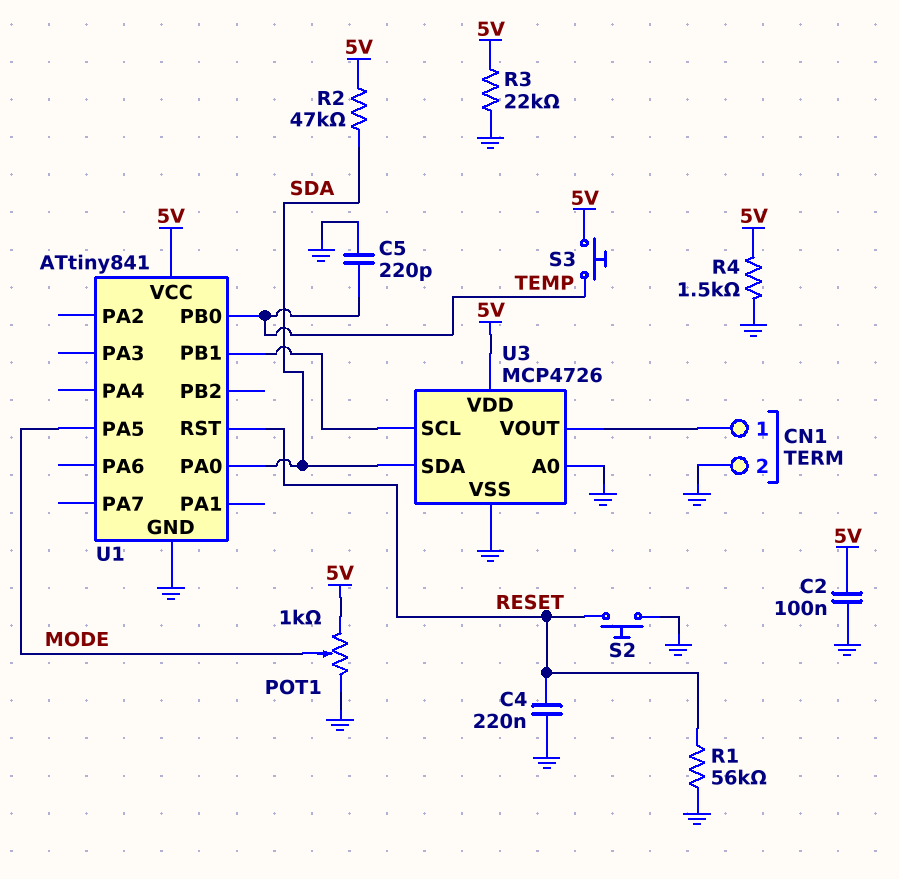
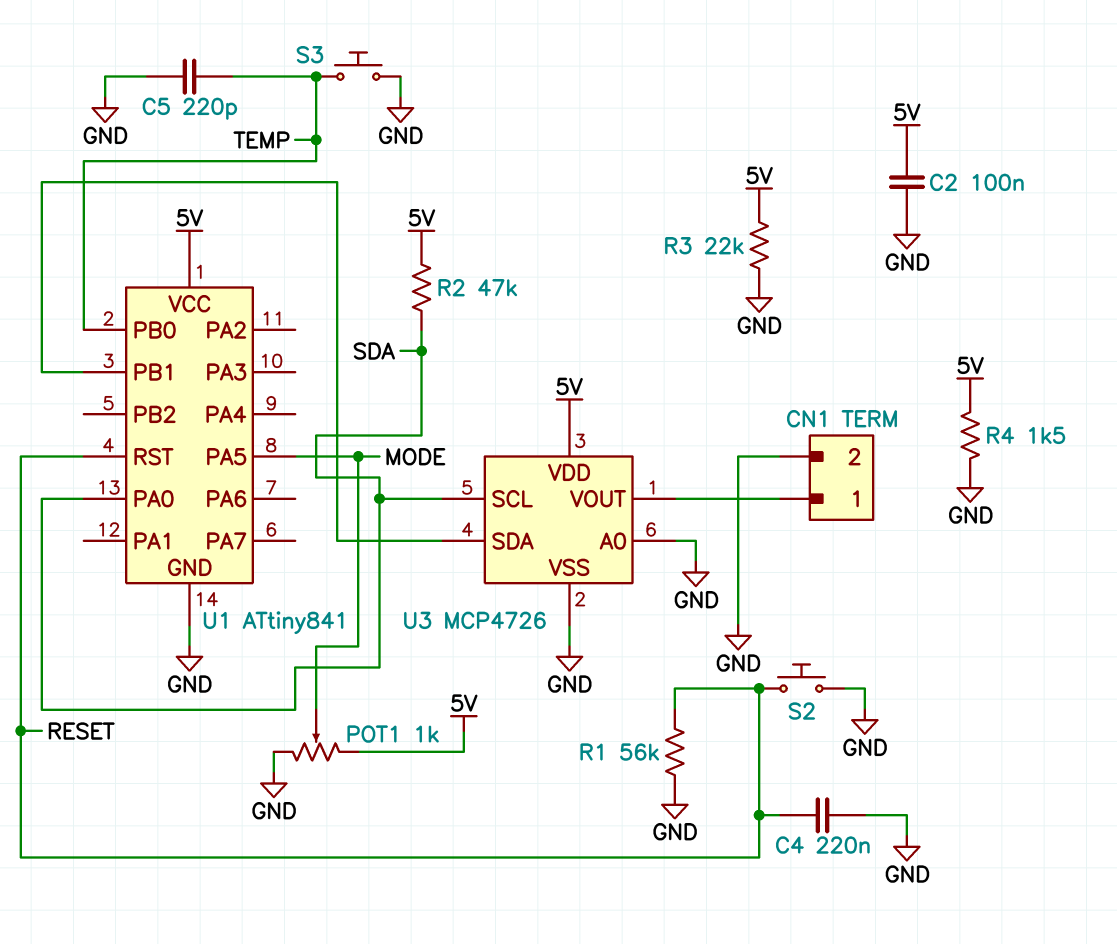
S3: button (5V, TEMP) -> button (GND, TEMP)
U3 pin SCL: U1/PB1 -> SDA
U3 pin SDA: SDA -> U1/PB1

